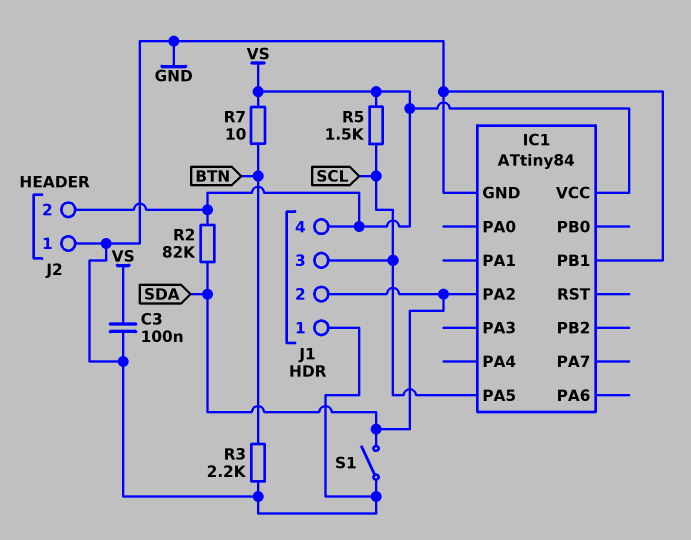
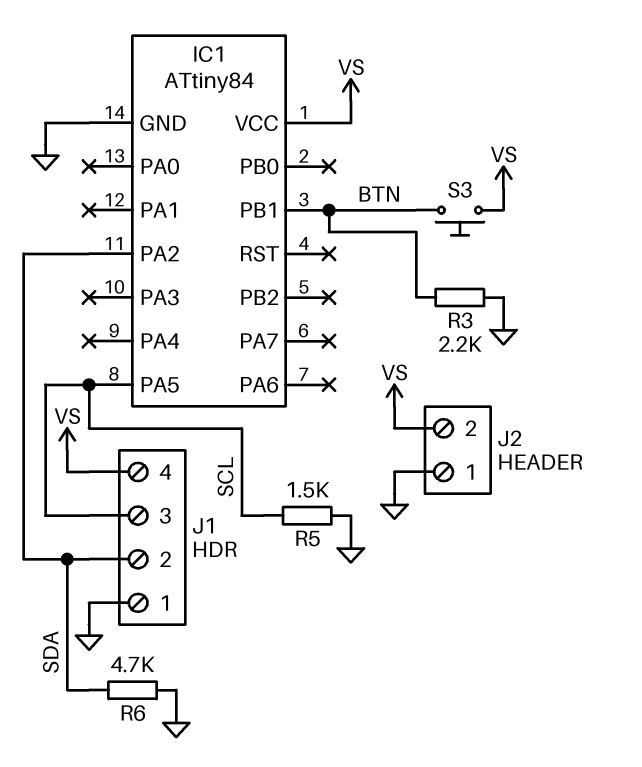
C3: 100nF (GND, VS) -> none
IC1 pin PB1: GND -> BTN
R2: 82k (SDA, VS) -> none
R5: 1.5k (SCL, VS) -> 1.5k (GND, SCL)
R6: none -> 4.7k (GND, SDA)
R7: 10 (BTN, VS) -> none
S1: switch (GND, SDA) -> none
S3: none -> button (BTN, VS)

